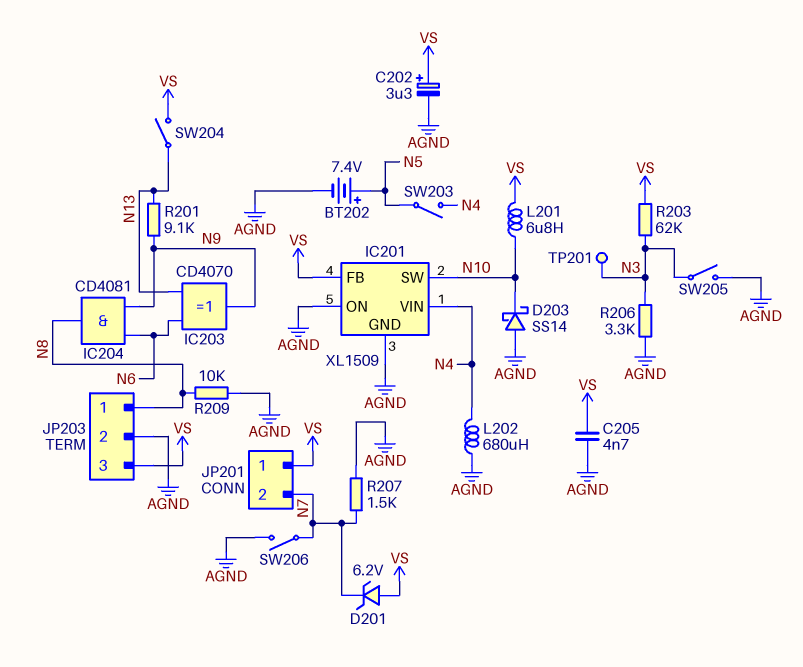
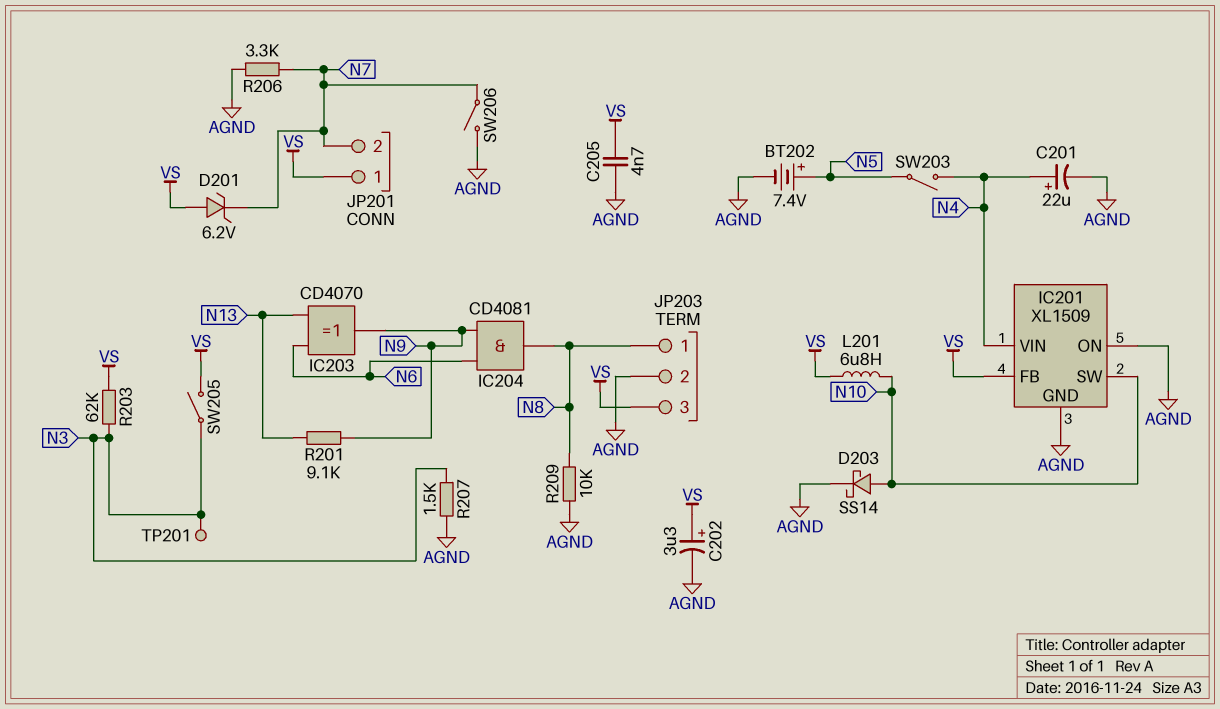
C201: none -> 22uF (plus N4, minus AGND)
D203: schottky SS14 (A AGND, K N10) -> schottky SS14 (A N10, K AGND)
L202: 680uH (AGND, N4) -> none
R206: 3.3k (AGND, N3) -> 3.3k (AGND, N7)
R207: 1.5k (AGND, N7) -> 1.5k (AGND, N3)
SW204: switch (N13, VS) -> none
SW205: switch (AGND, N3) -> switch (N3, VS)

